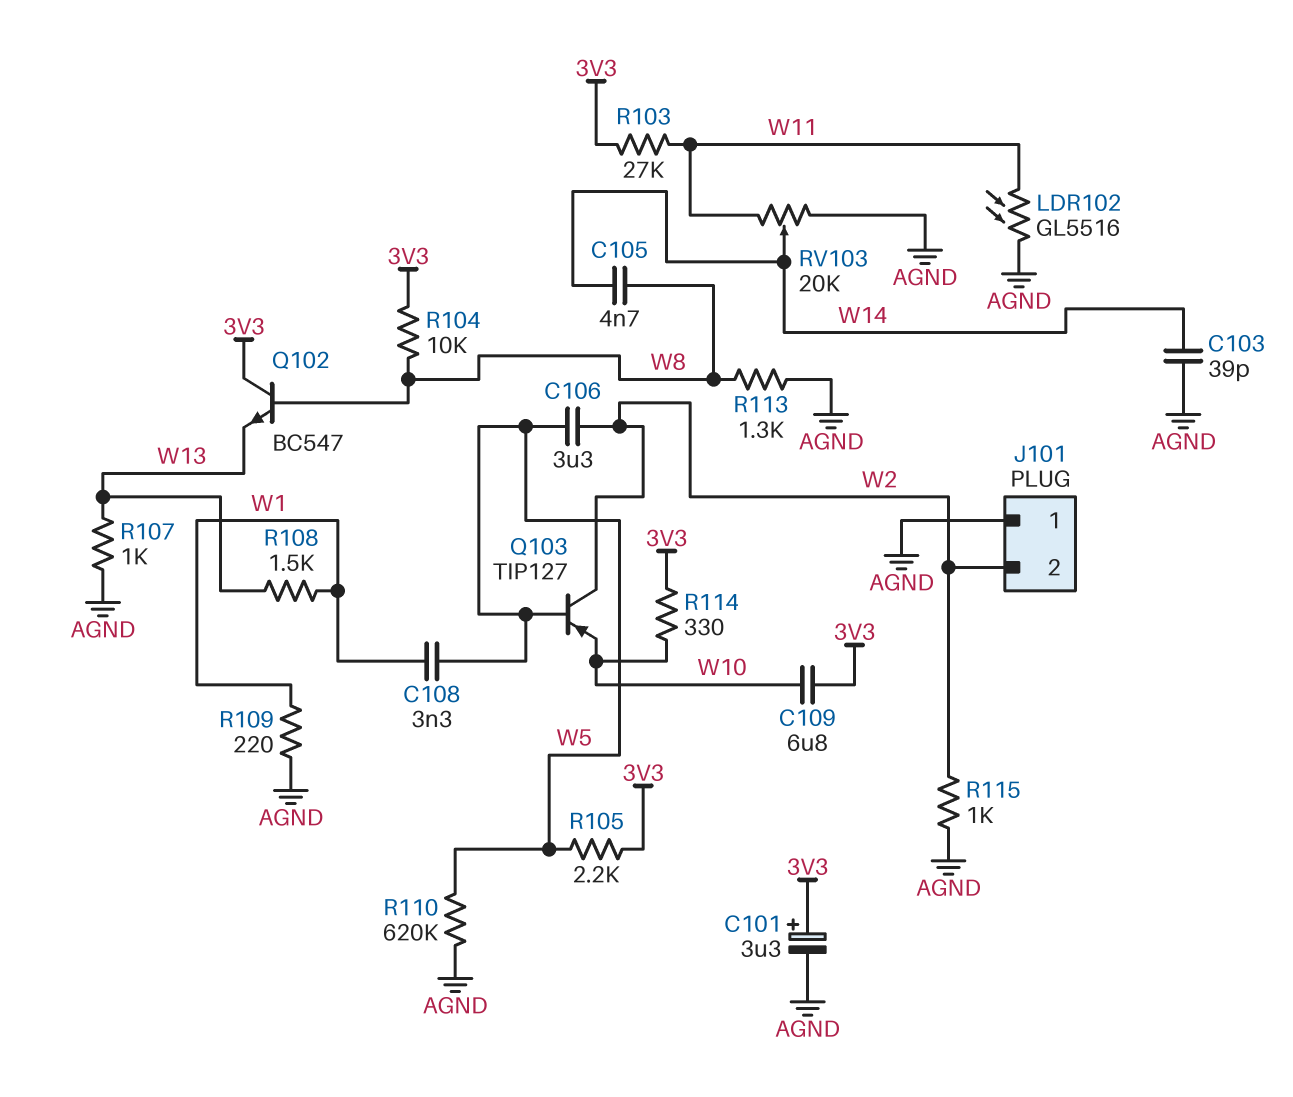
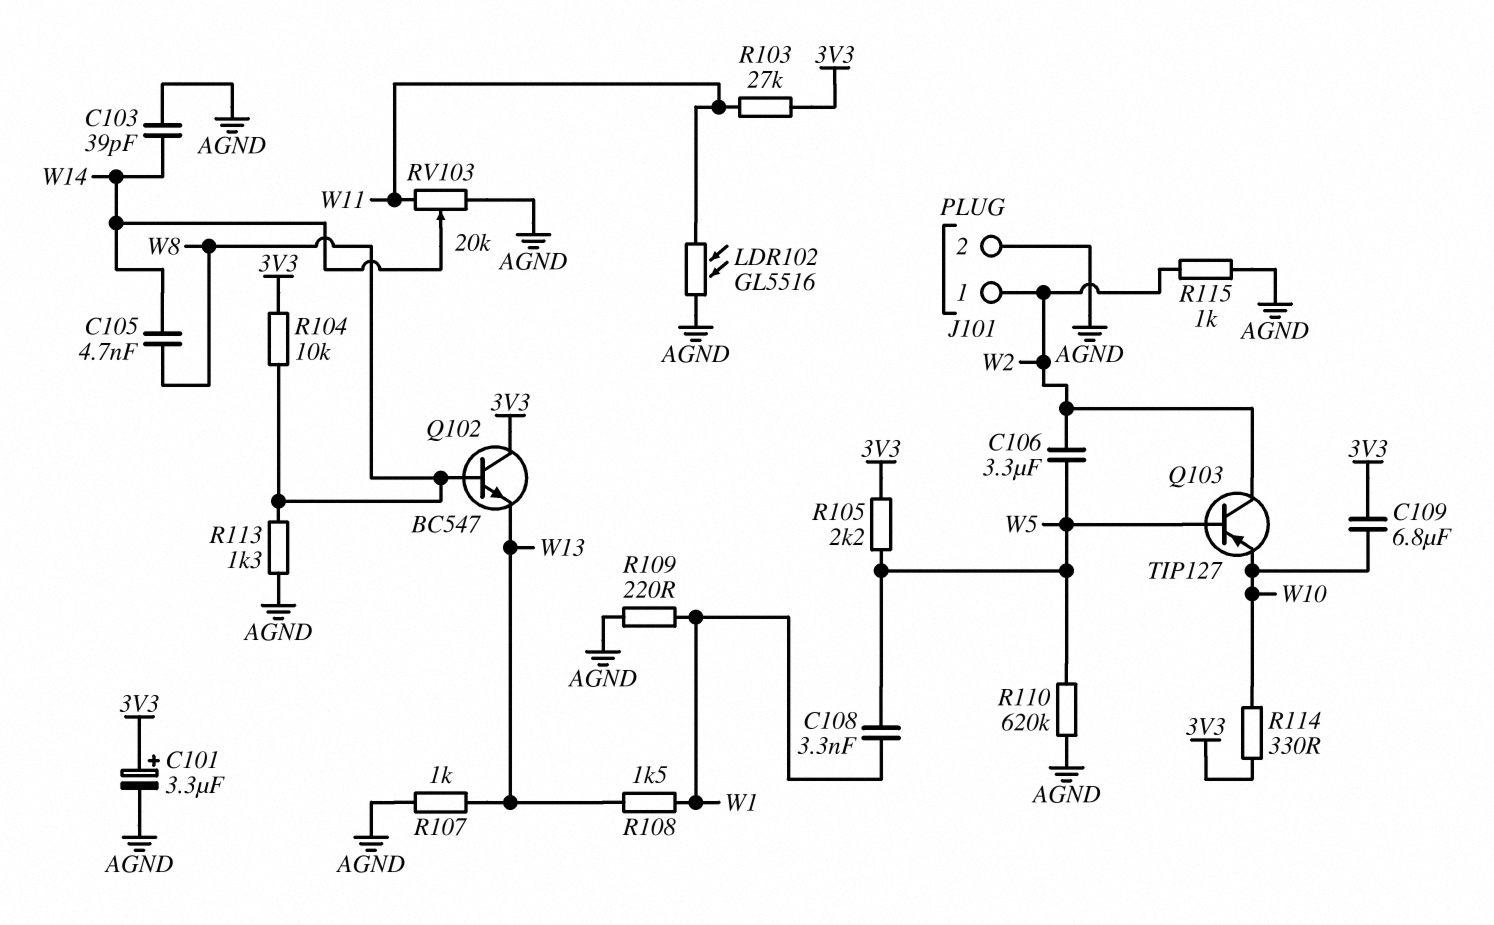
J101 pin 1: AGND -> W2
J101 pin 2: W2 -> AGND

